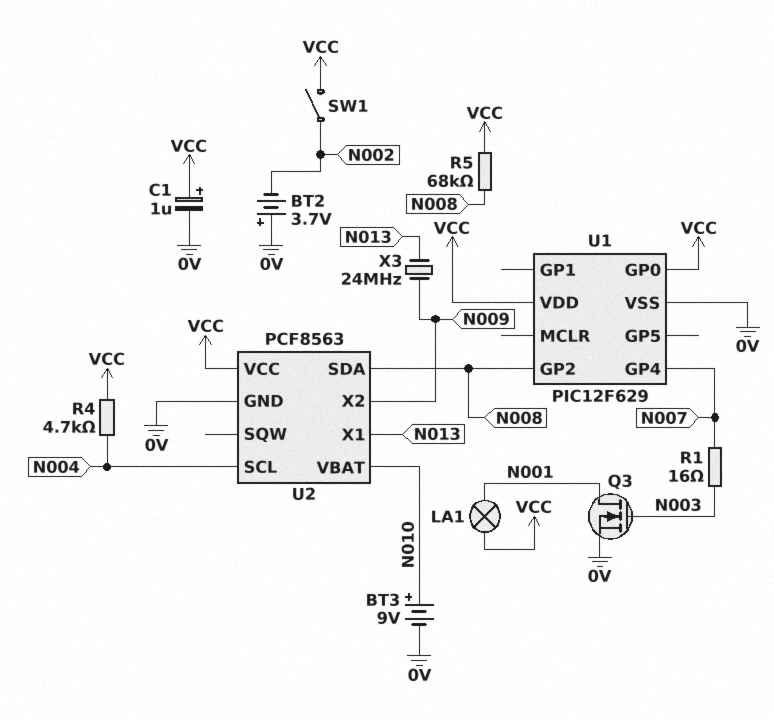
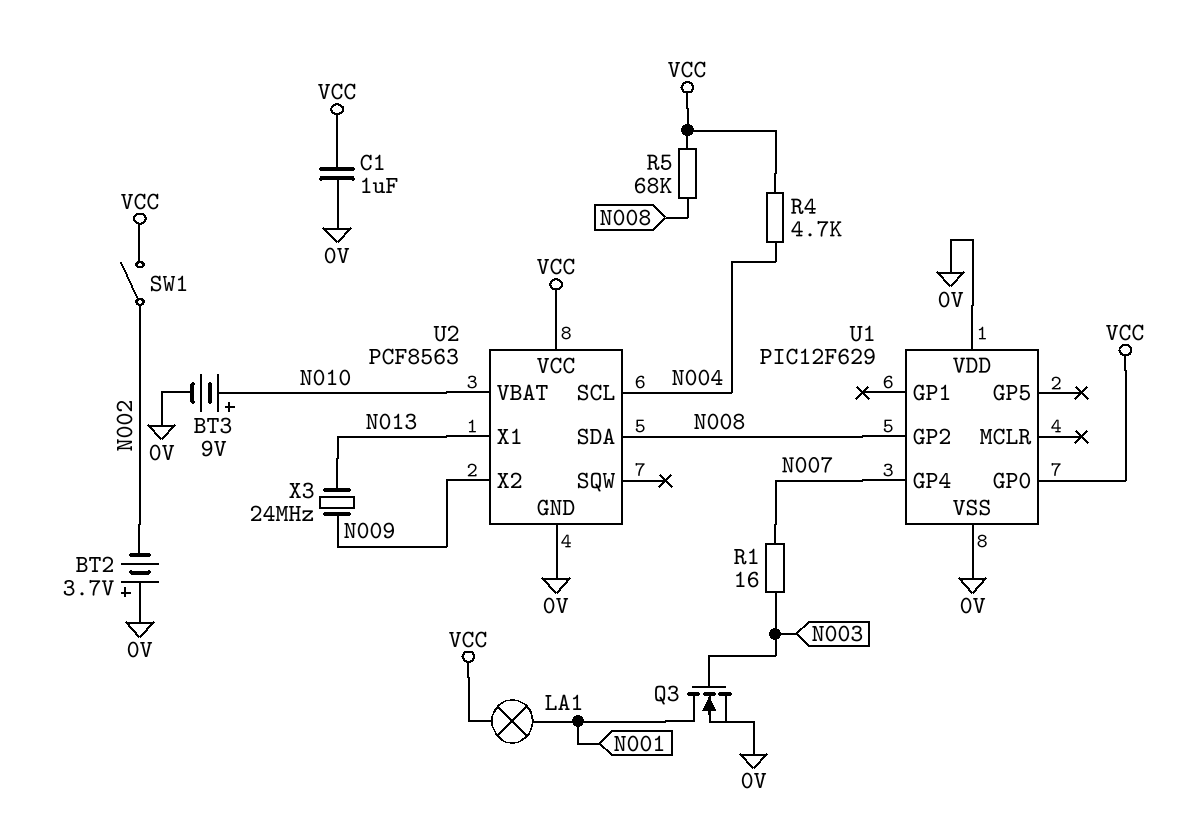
C1: 1uF (plus VCC, minus 0V) -> 1uF (0V, VCC)
U1 pin VDD: VCC -> 0V

